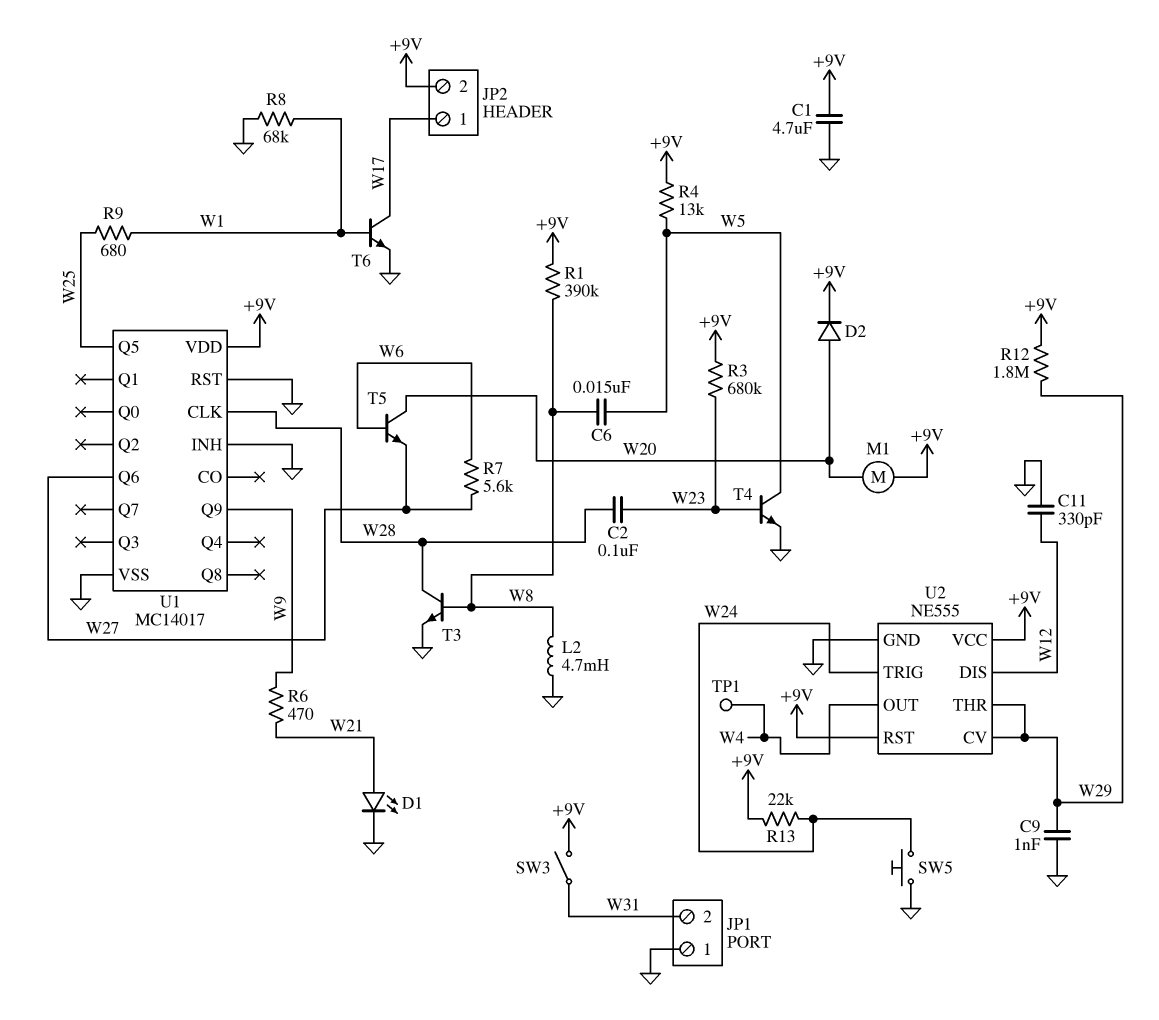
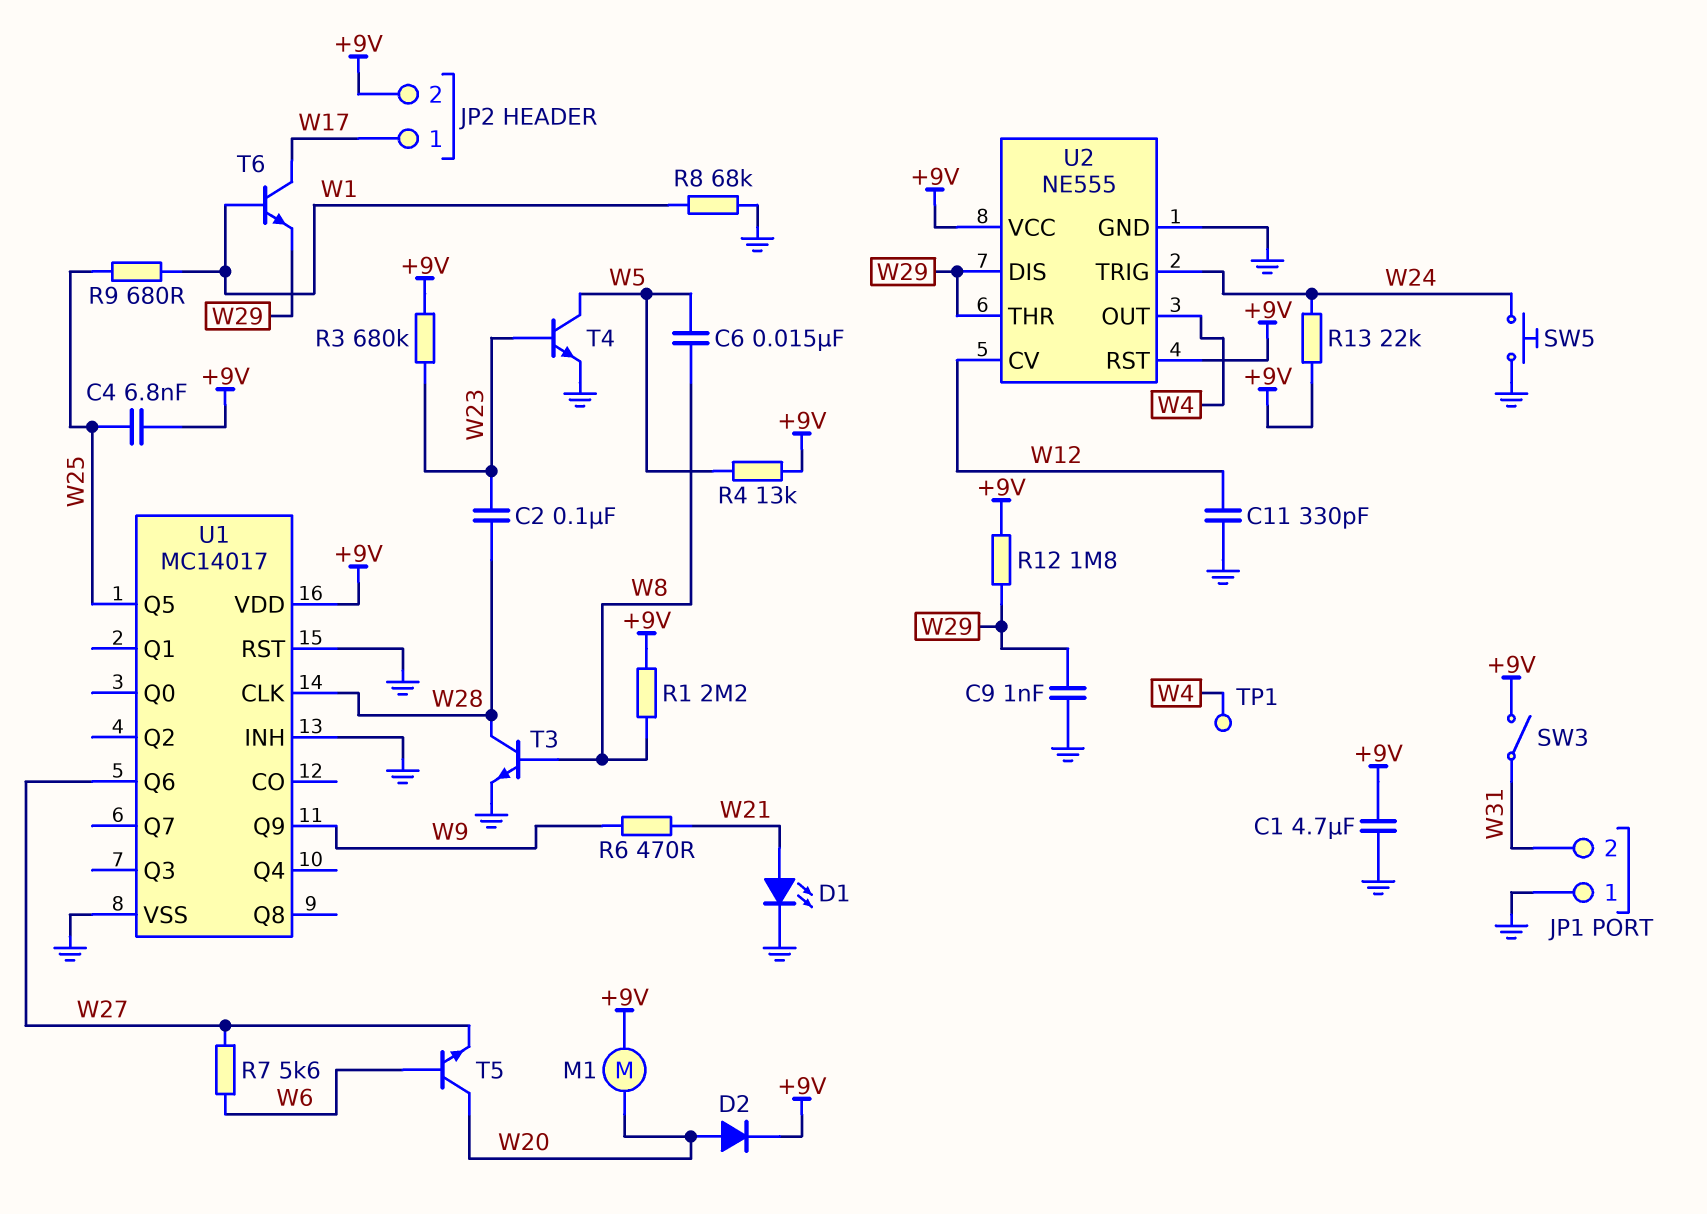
C4: none -> 6.8nF (+9V, W25)
L2: 4.7mH (GND, W8) -> none
R1: 390k (+9V, W8) -> 2.2M (+9V, W8)
T6: NPN (B W1, C W17, E GND) -> NPN (B W1, C W17, E W29)
U2 pin CV: W29 -> W12
U2 pin DIS: W12 -> W29

